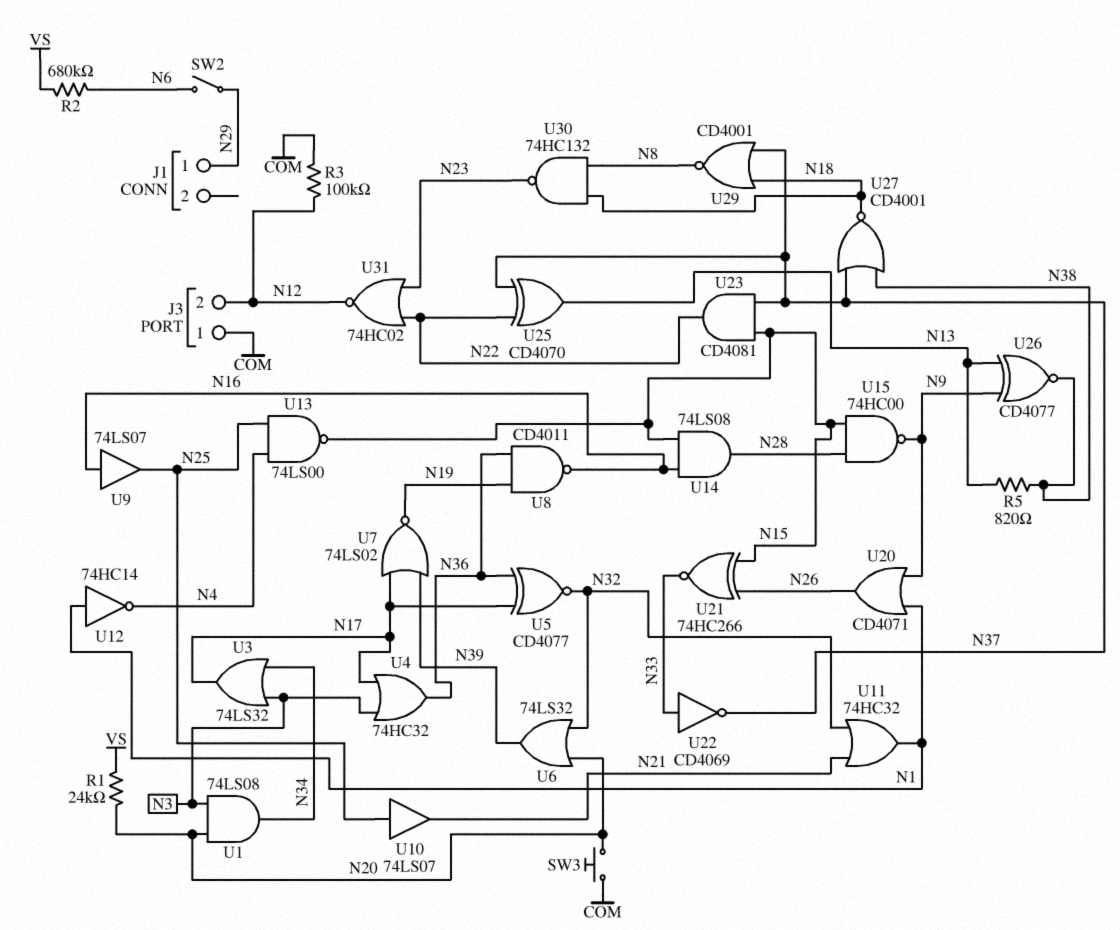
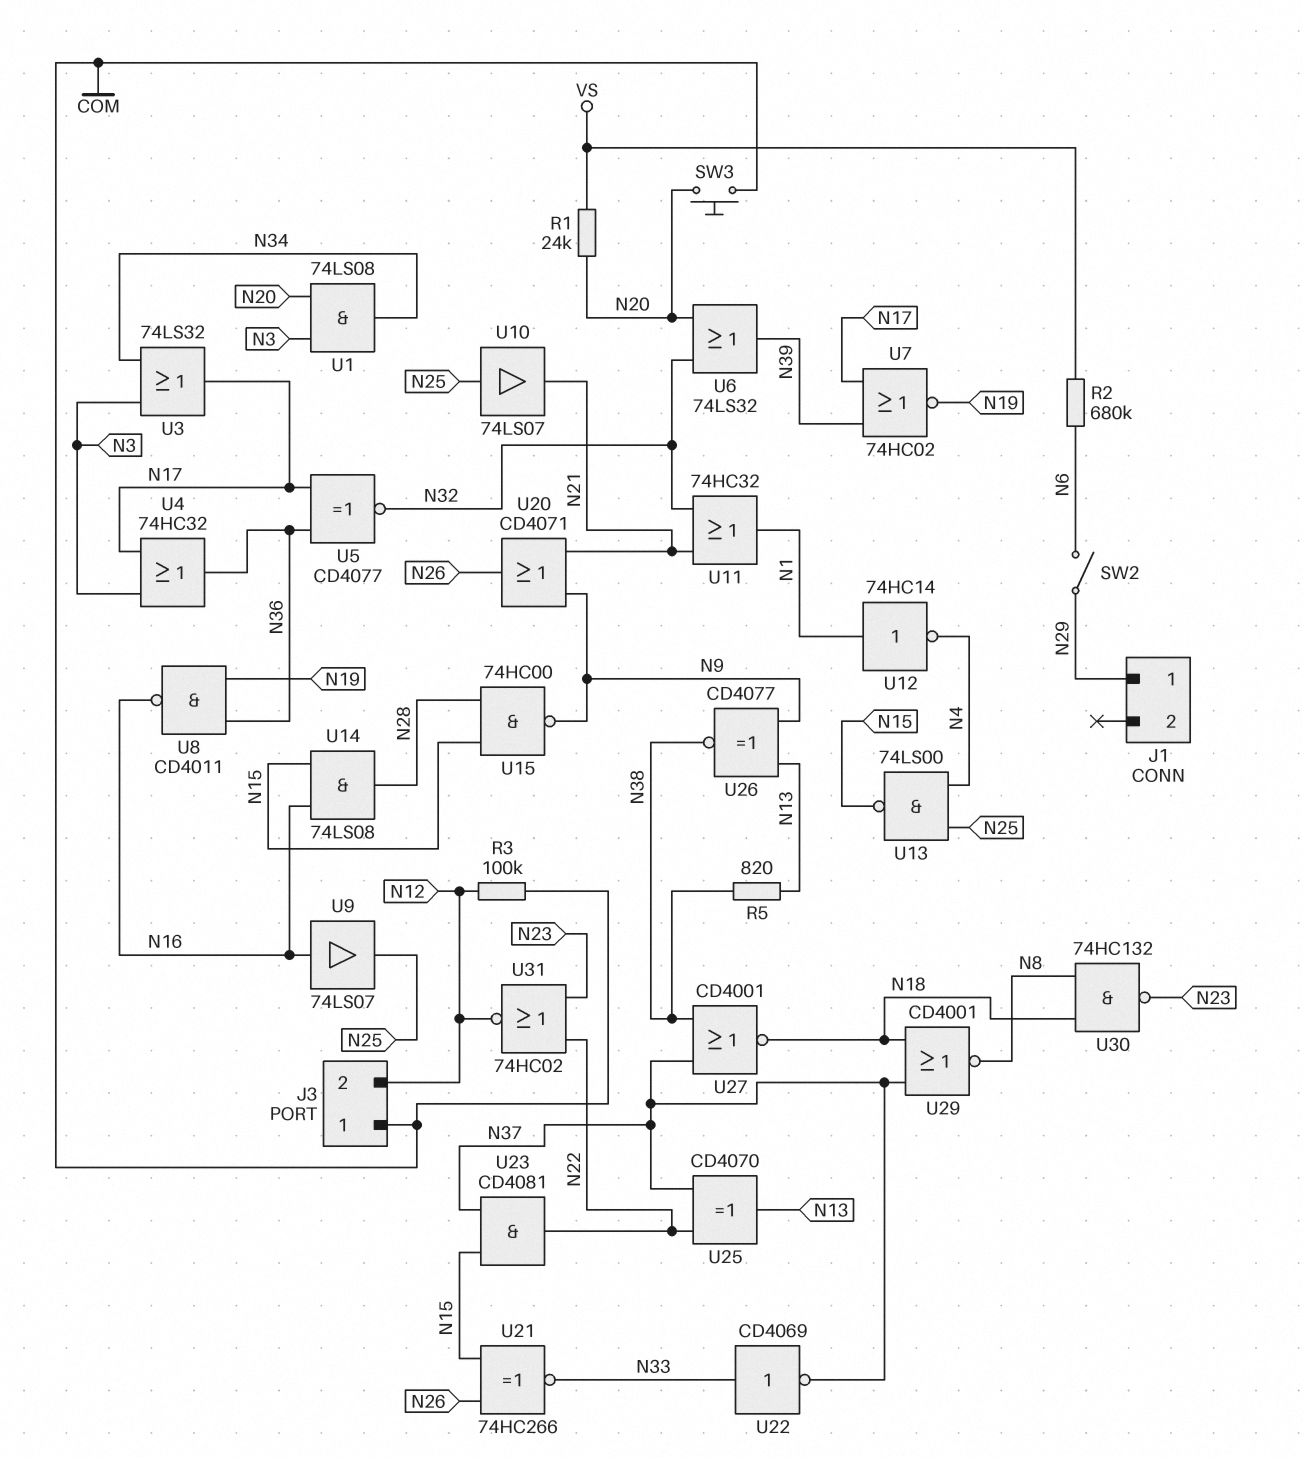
U7: NOR 74LS02 (in N17, in N39, out N19) -> NOR 74HC02 (in N17, in N39, out N19)
U20: OR CD4071 (in N1, in N9, out N26) -> OR CD4071 (in N9, in N21, out N26)

